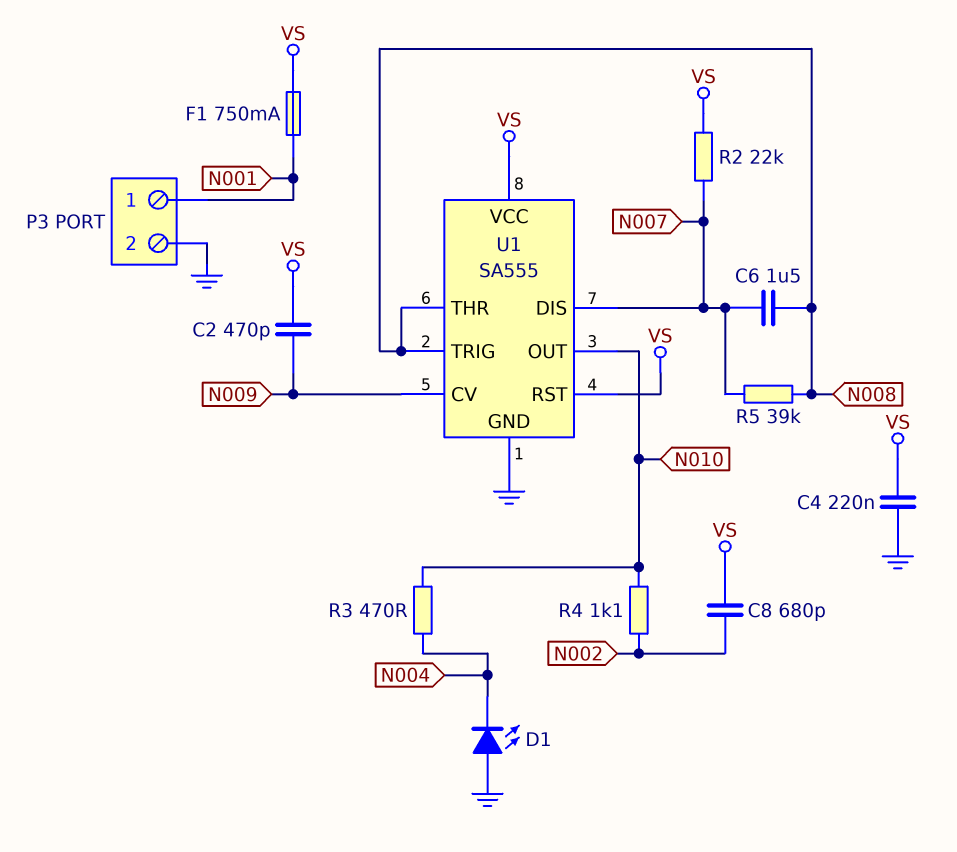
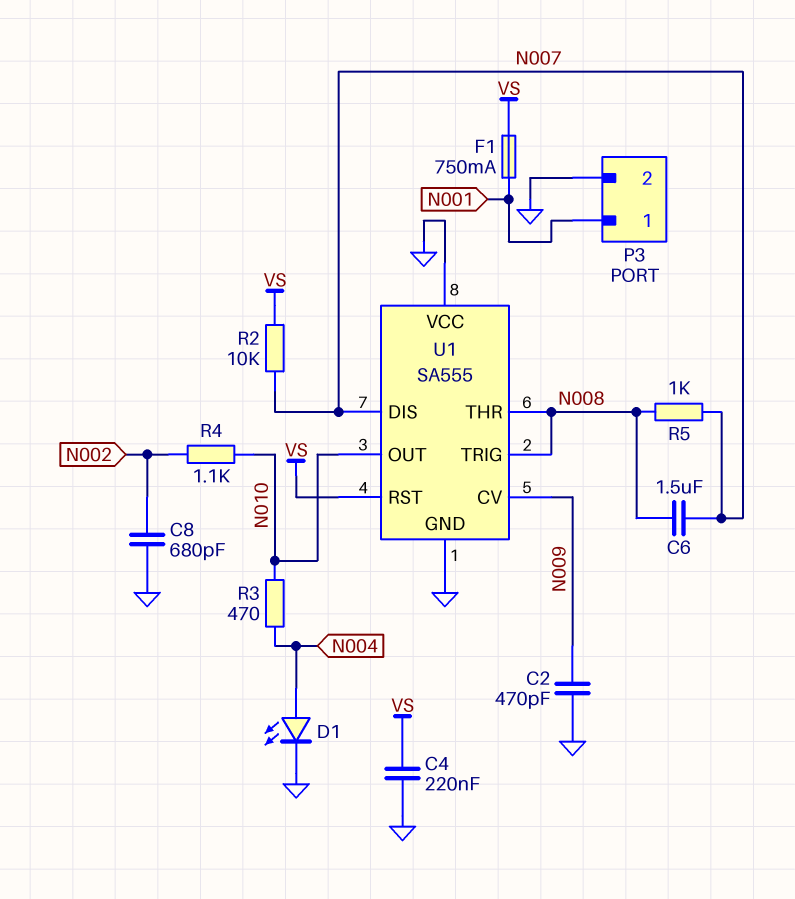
C2: 470pF (N009, VS) -> 470pF (GND, N009)
C8: 680pF (N002, VS) -> 680pF (GND, N002)
D1: LED (A GND, K N004) -> LED (A N004, K GND)
R2: 22k (N007, VS) -> 10k (N007, VS)
R5: 39k (N007, N008) -> 1k (N007, N008)
U1 pin VCC: VS -> GND

